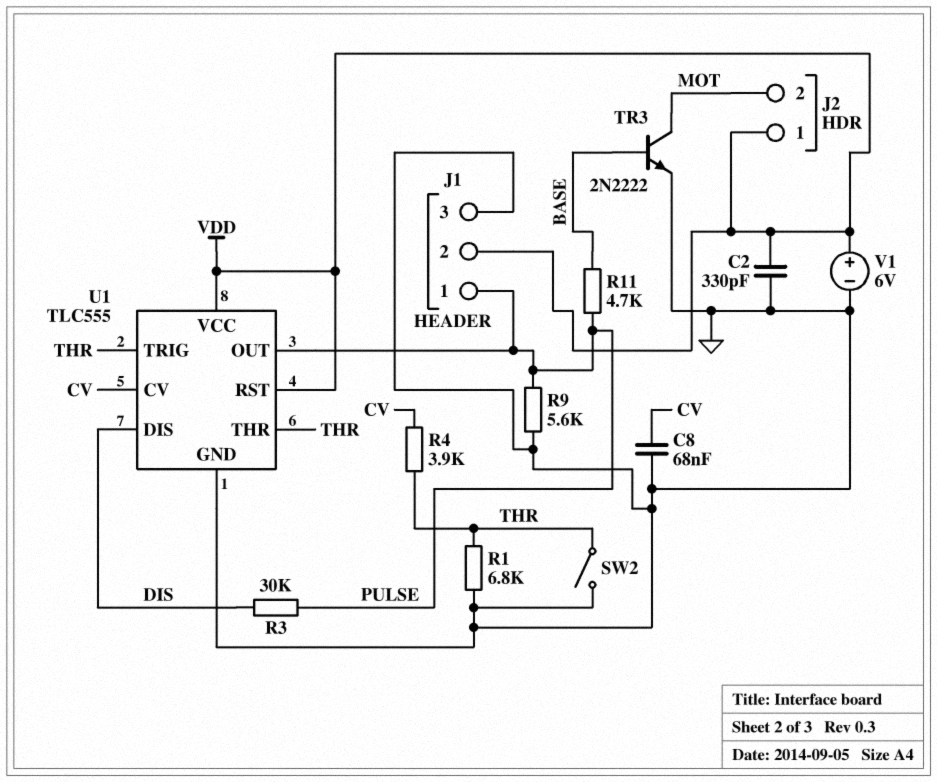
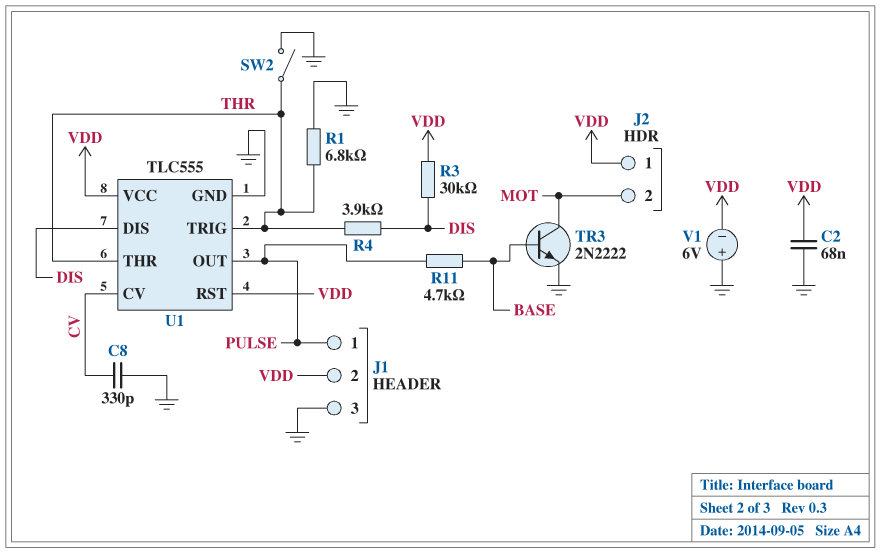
C2: 330pF (GND, VDD) -> 68nF (GND, VDD)
C8: 68nF (CV, GND) -> 330pF (CV, GND)
R3: 30k (DIS, PULSE) -> 30k (DIS, VDD)
R4: 3.9k (CV, THR) -> 3.9k (DIS, THR)
R9: 5.6k (GND, PULSE) -> none
V1: 6V (plus VDD, minus GND) -> 6V (plus GND, minus VDD)

